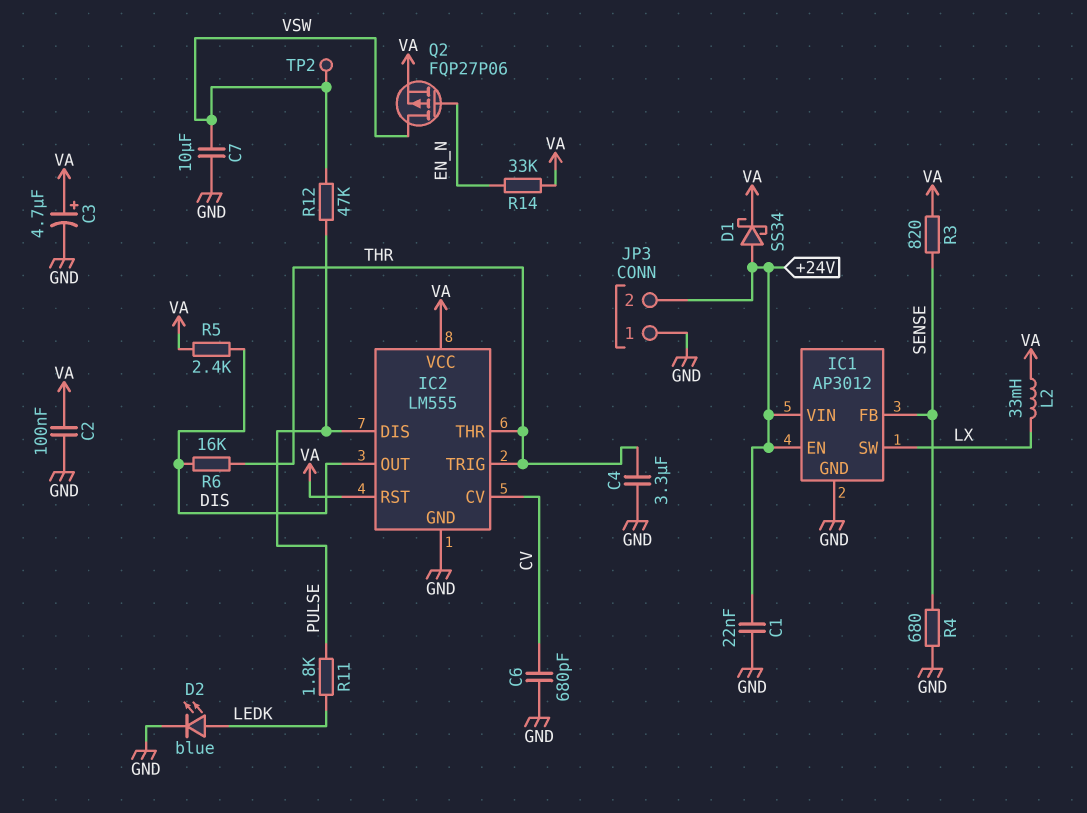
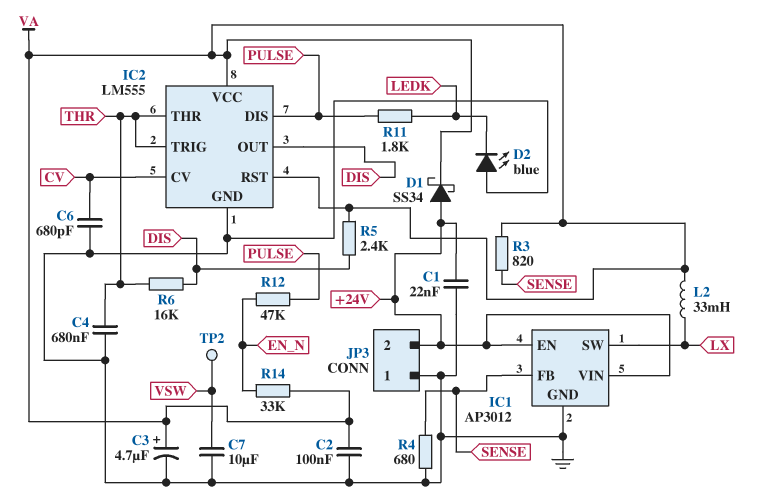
C4: 3.3uF (GND, THR) -> 680nF (GND, THR)
D2: LED blue (A LEDK, K GND) -> LED blue (A GND, K LEDK)
Q2: PMOS FQP27P06 (G EN_N, D VSW, S VA) -> none
R12: 47k (PULSE, VSW) -> 47k (EN_N, PULSE)

